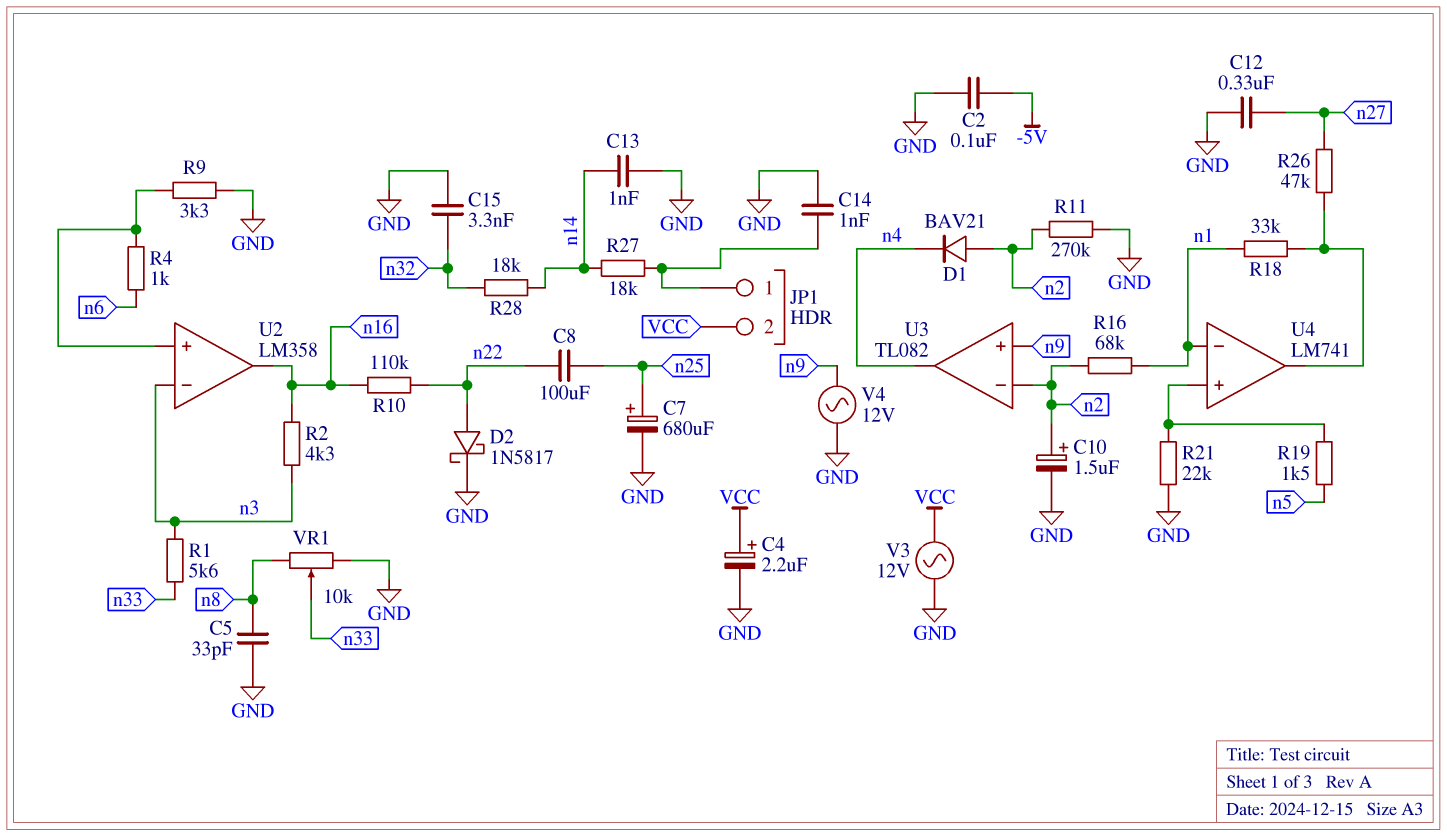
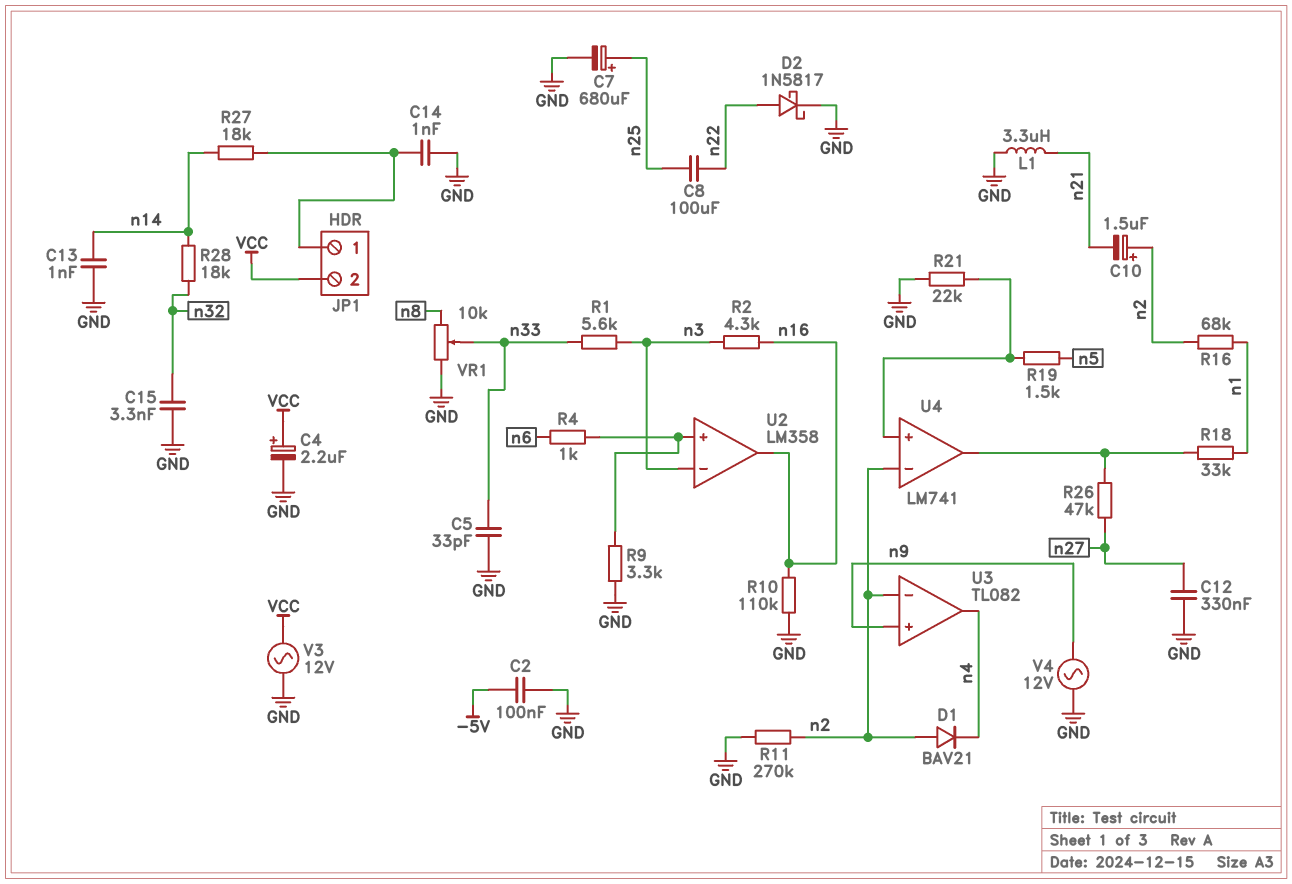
C5: 33pF (GND, n8) -> 33pF (GND, n33)
C10: 1.5uF (plus n2, minus GND) -> 1.5uF (plus n2, minus n21)
L1: none -> 3.3uH (GND, n21)
R10: 110k (n16, n22) -> 110k (GND, n16)
U4 pin in-: n1 -> n2

